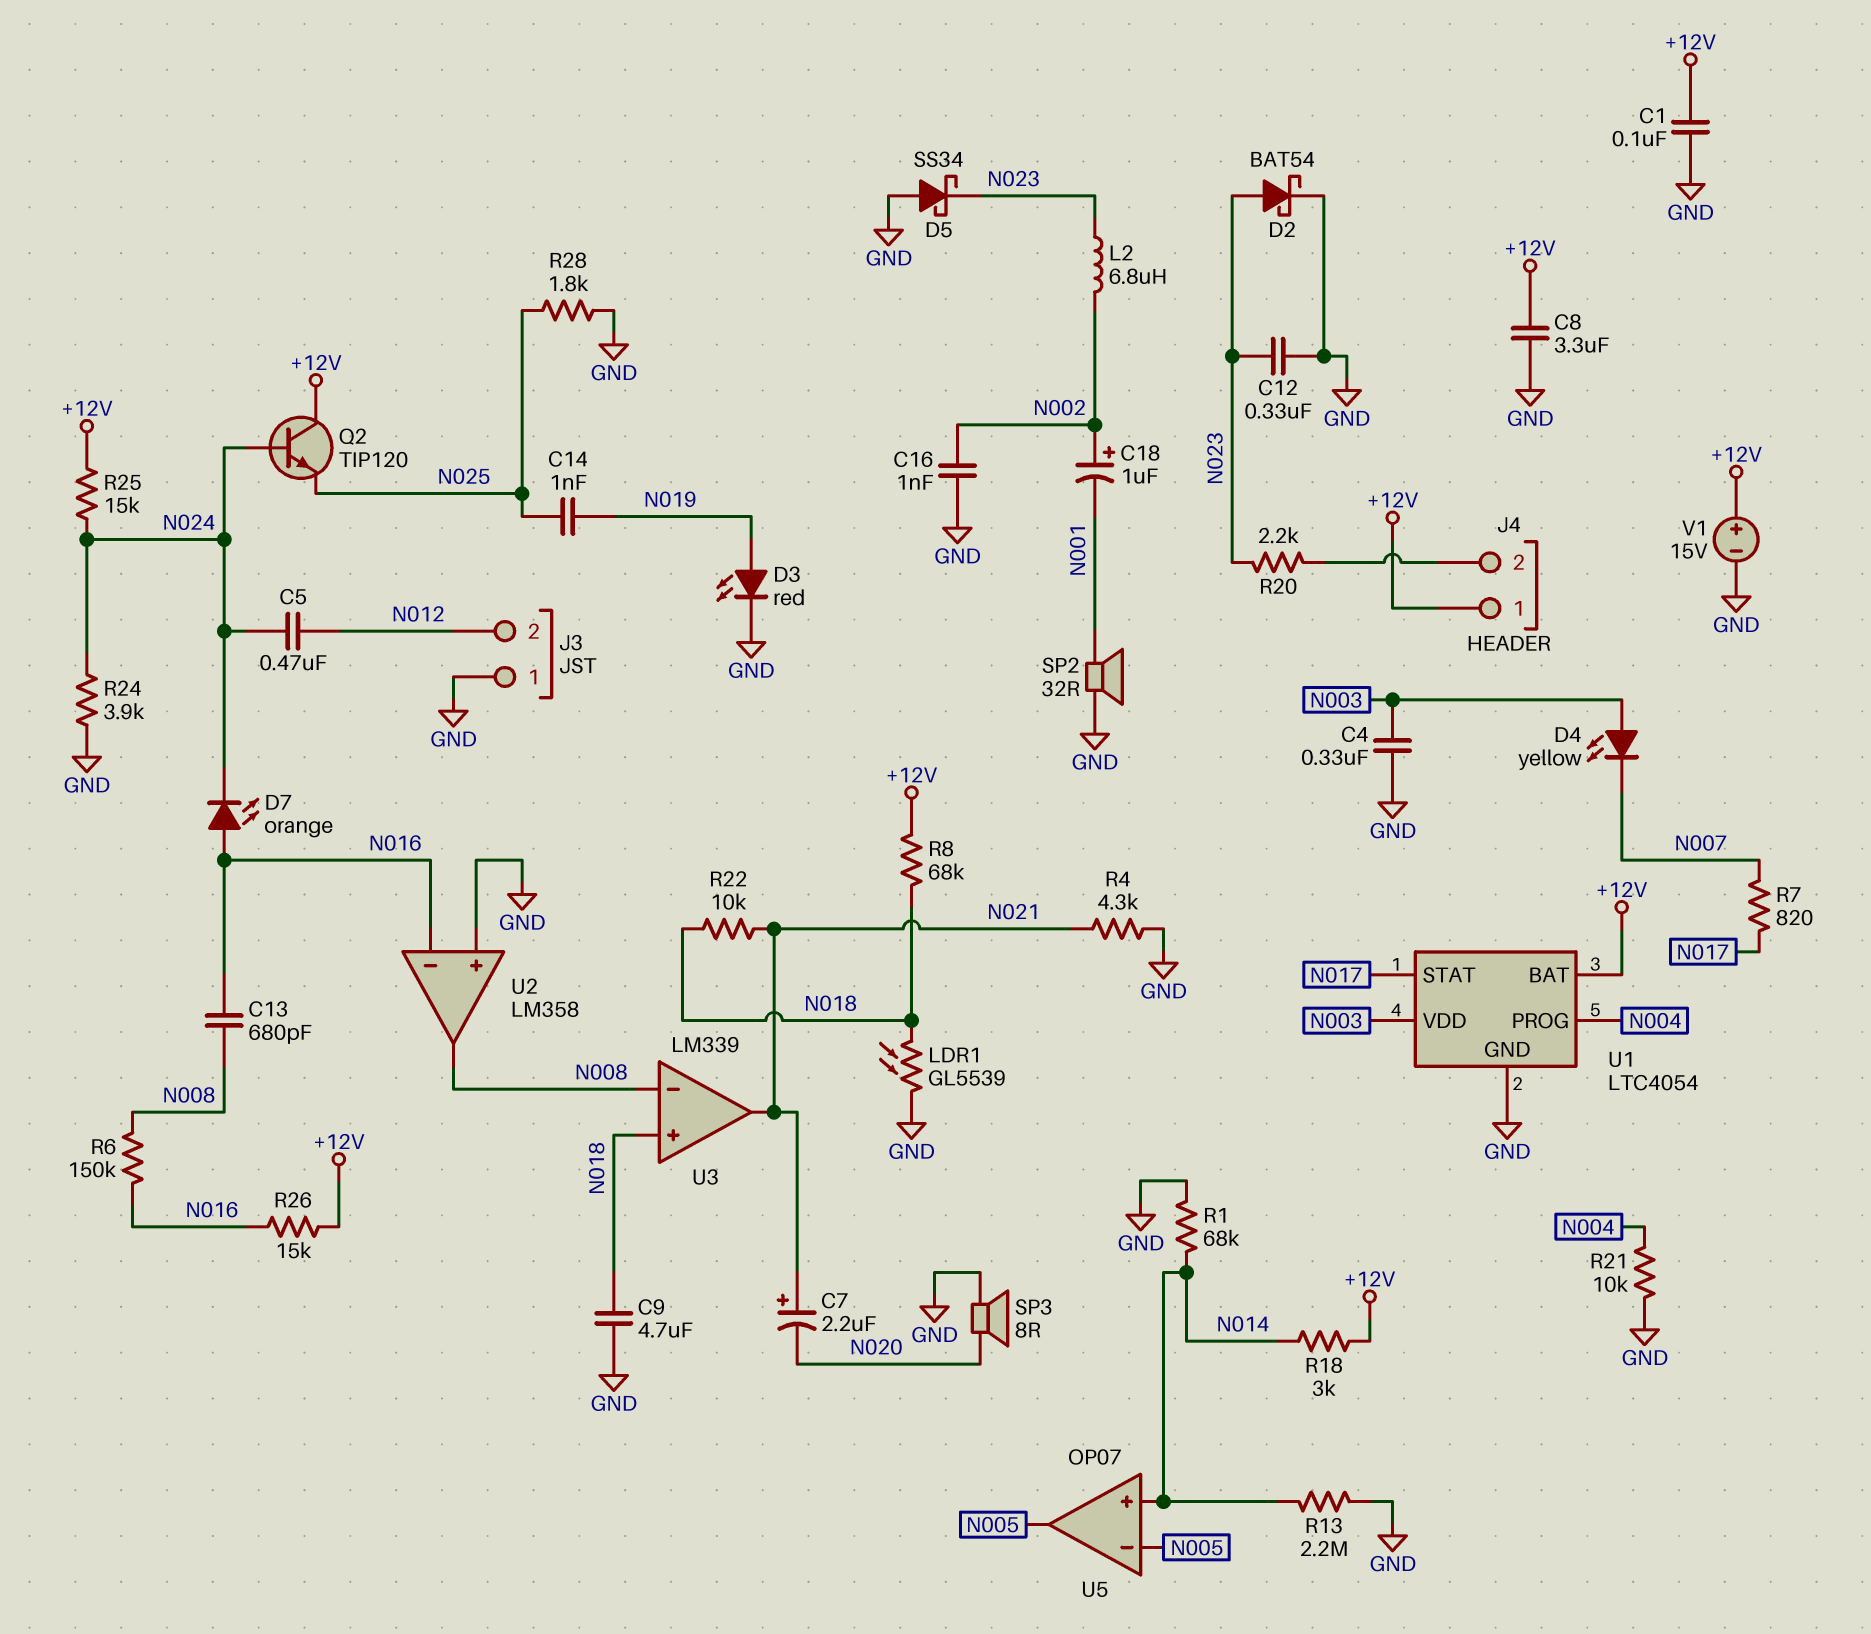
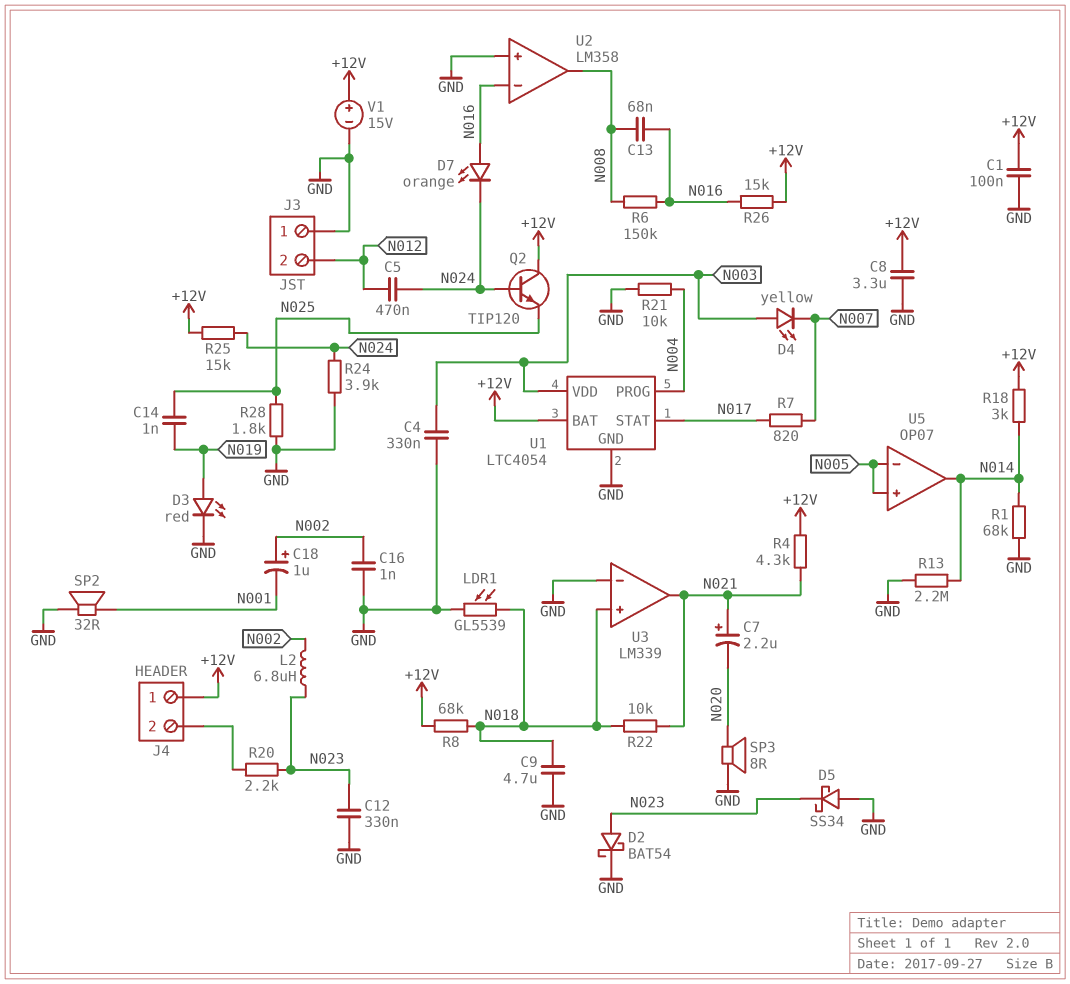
C13: 680pF (N008, N016) -> 68nF (N008, N016)
R4: 4.3k (GND, N021) -> 4.3k (+12V, N021)
U3 pin in-: N008 -> GND
U5 pin in+: N014 -> N005
U5 pin out: N005 -> N014

